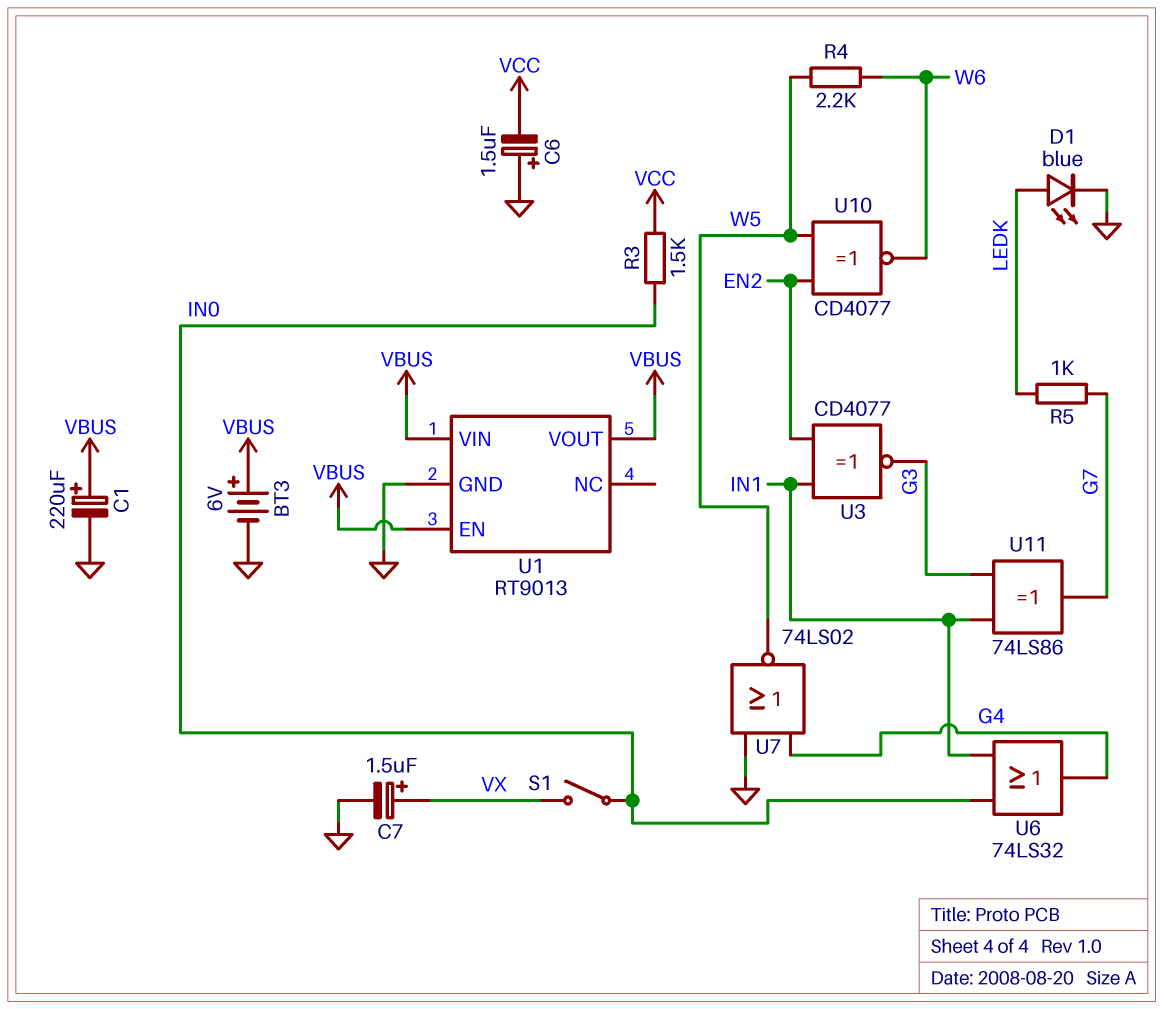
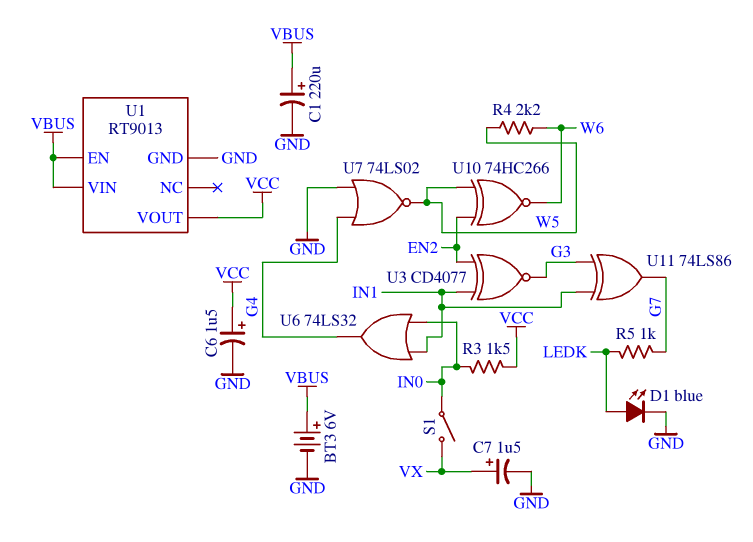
C6: 1.5uF (plus GND, minus VCC) -> 1.5uF (plus VCC, minus GND)
U1 pin VOUT: VBUS -> VCC
U10: XNOR CD4077 (in EN2, in W5, out W6) -> XNOR 74HC266 (in EN2, in W5, out W6)

